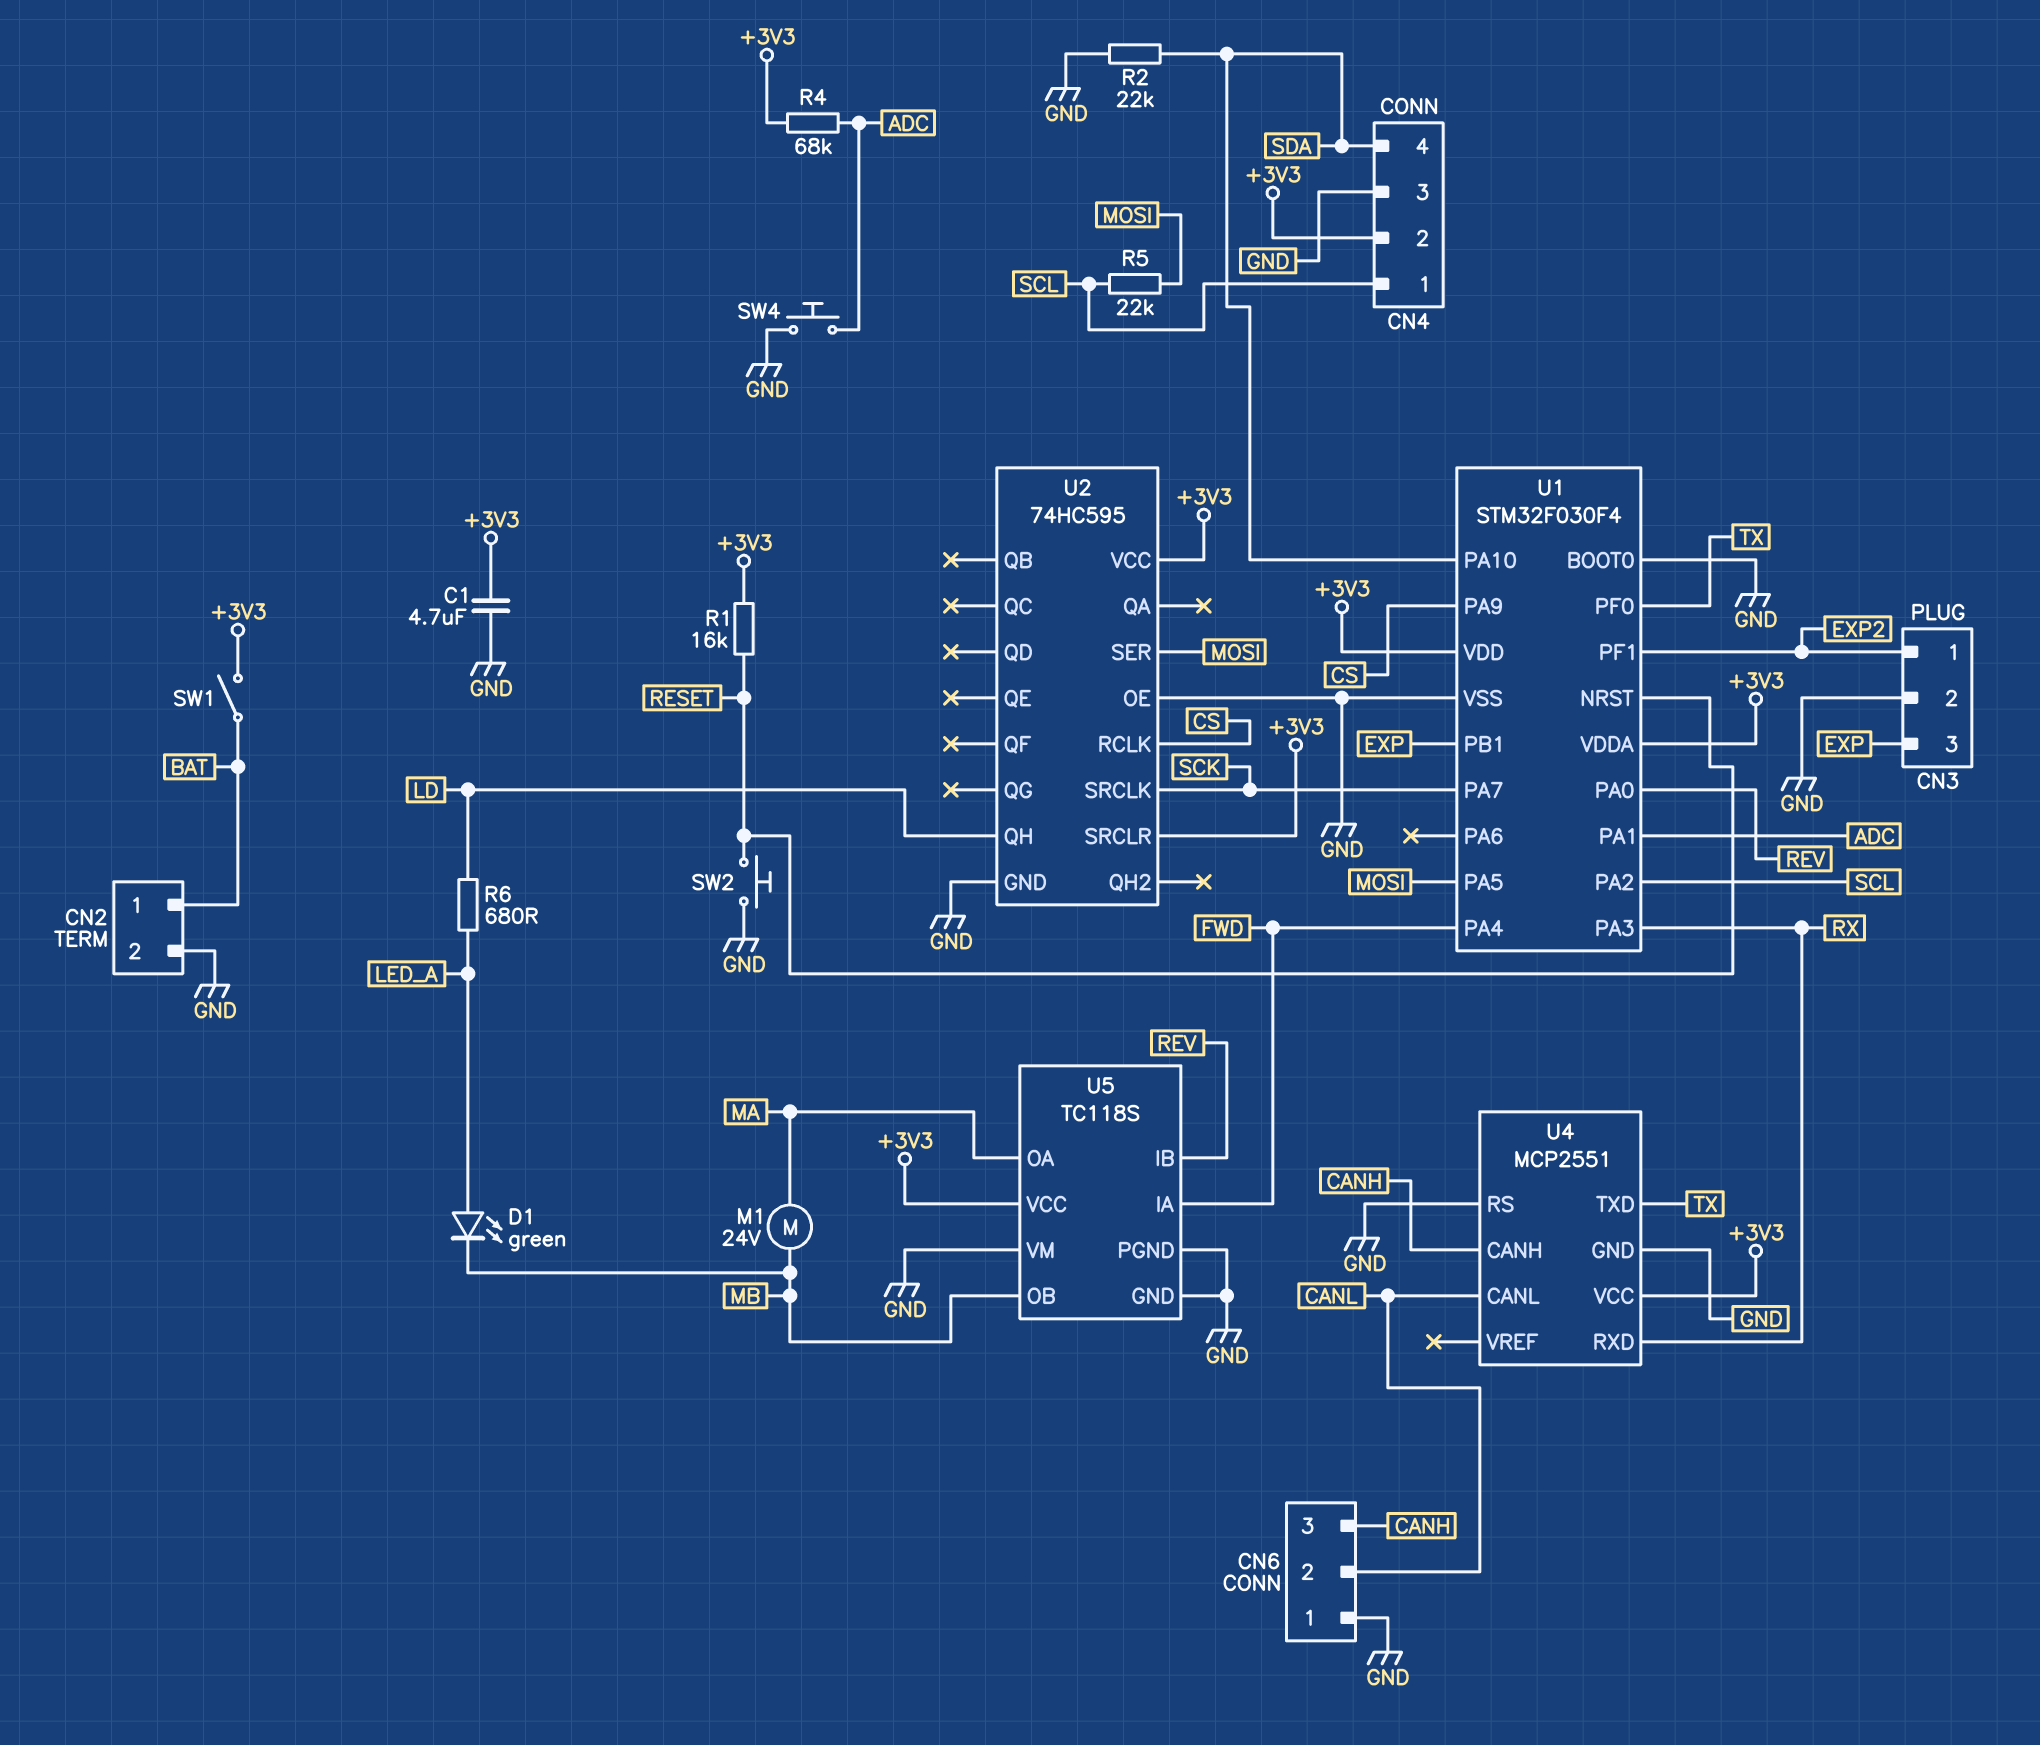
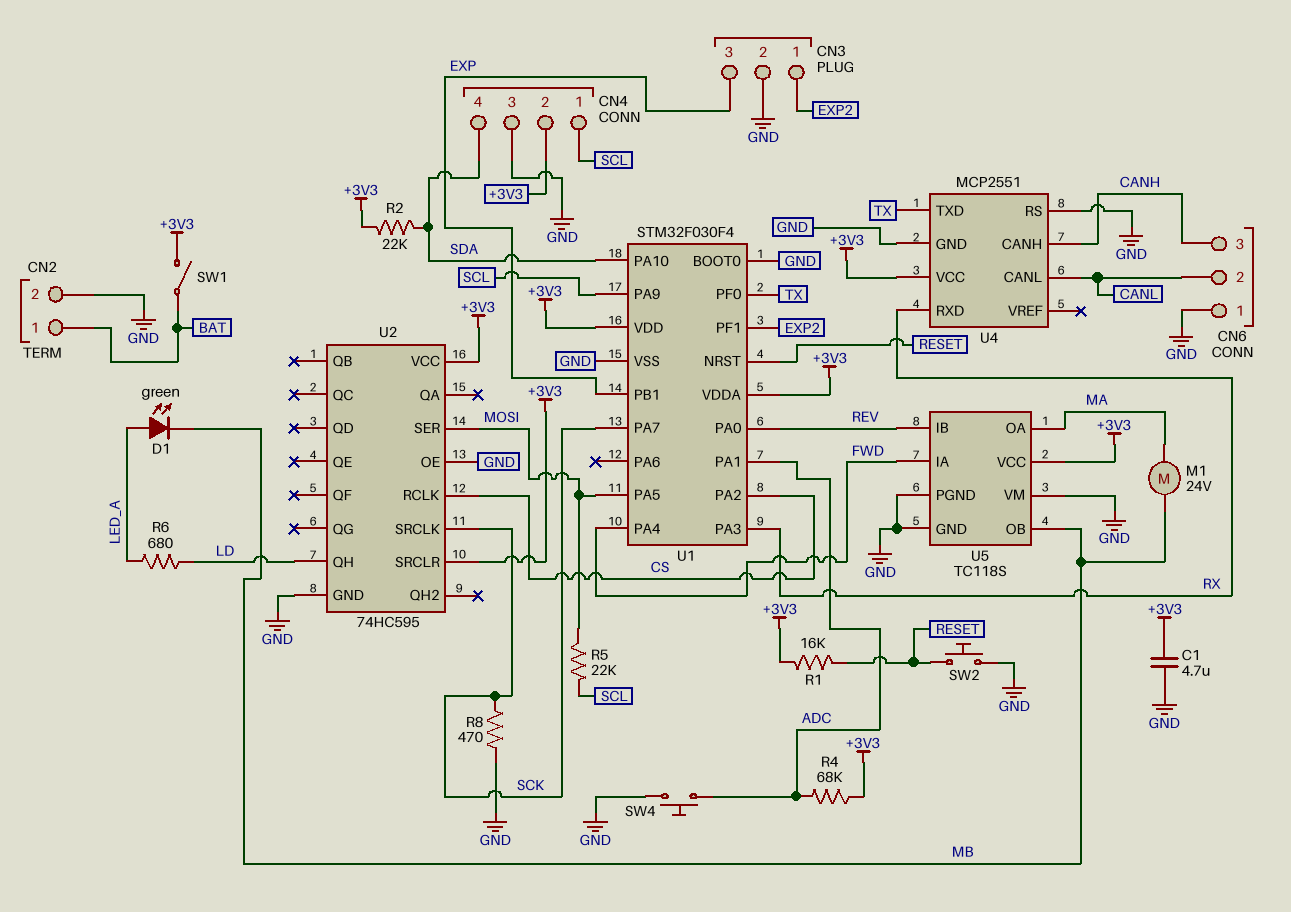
R2: 22k (GND, SDA) -> 22k (+3V3, SDA)
R8: none -> 470 (GND, SCK)
U1 pin PA2: SCL -> CS
U1 pin PA9: CS -> SCL

